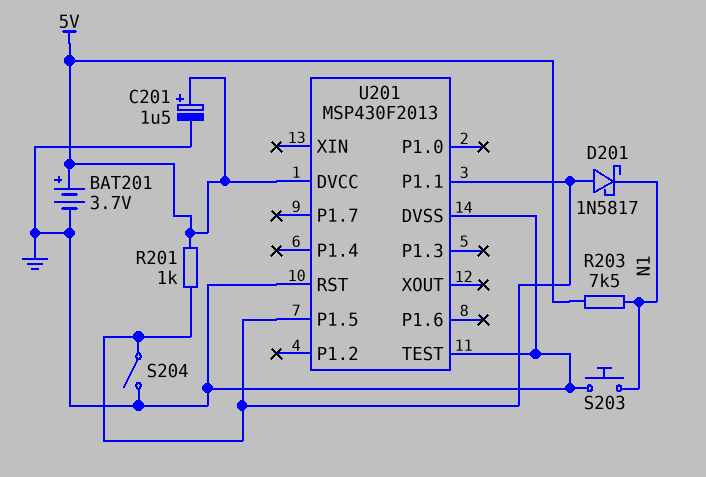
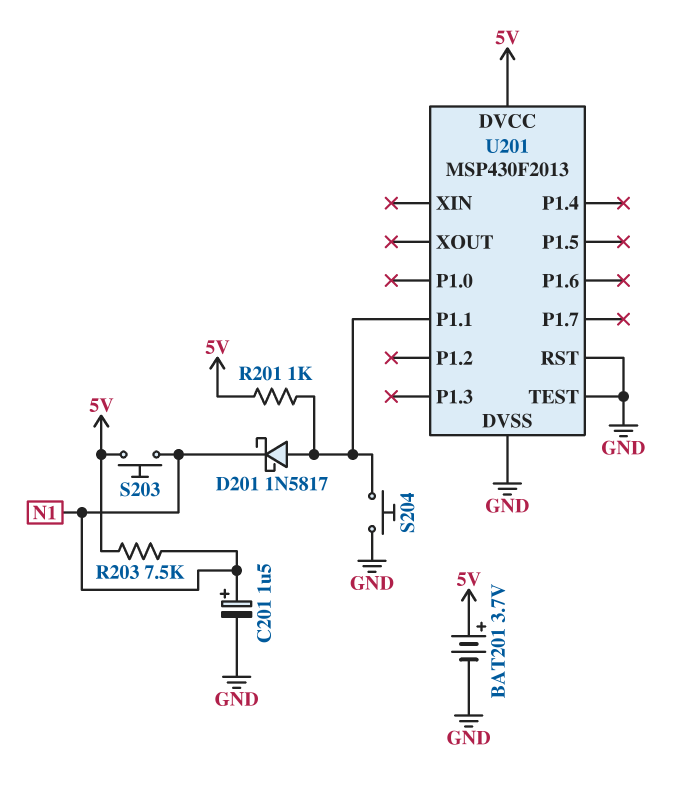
C201: 1.5uF (plus 5V, minus GND) -> 1.5uF (plus N1, minus GND)
S203: button (GND, N1) -> button (5V, N1)
S204: switch (GND, U201/P1.1) -> button (GND, U201/P1.1)
U201 pin P1.5: U201/P1.1 -> none

